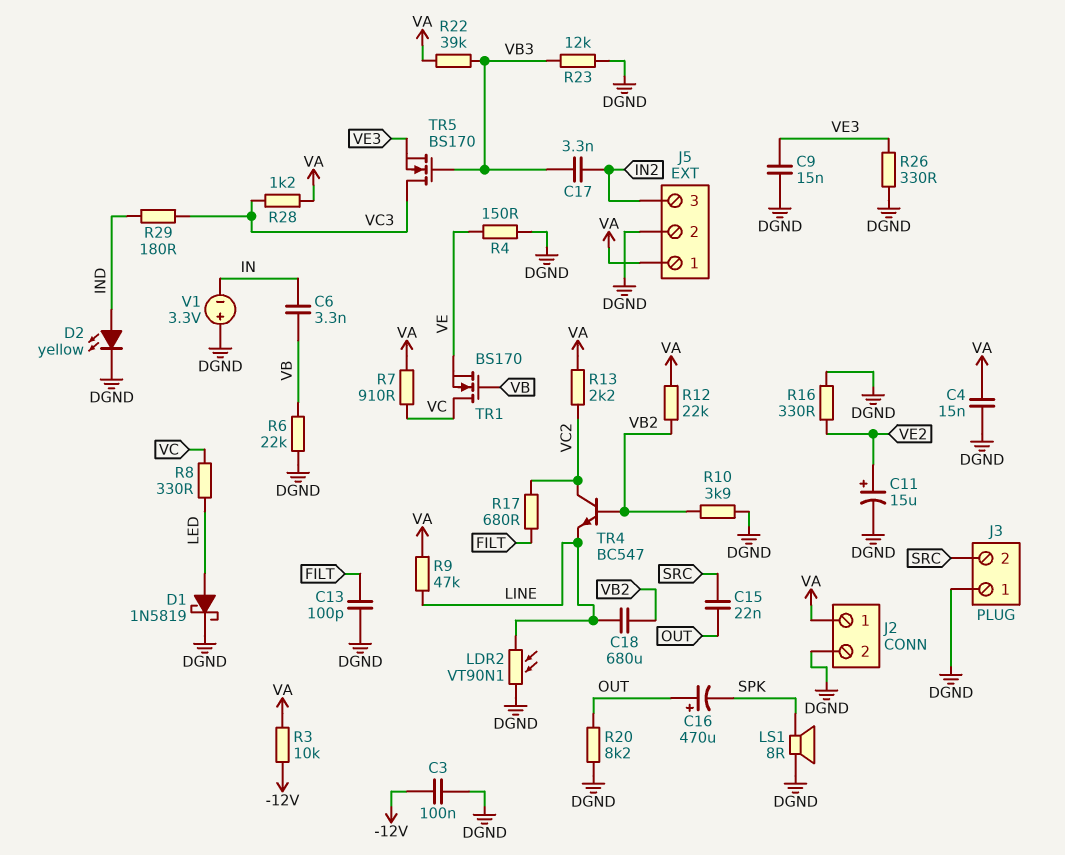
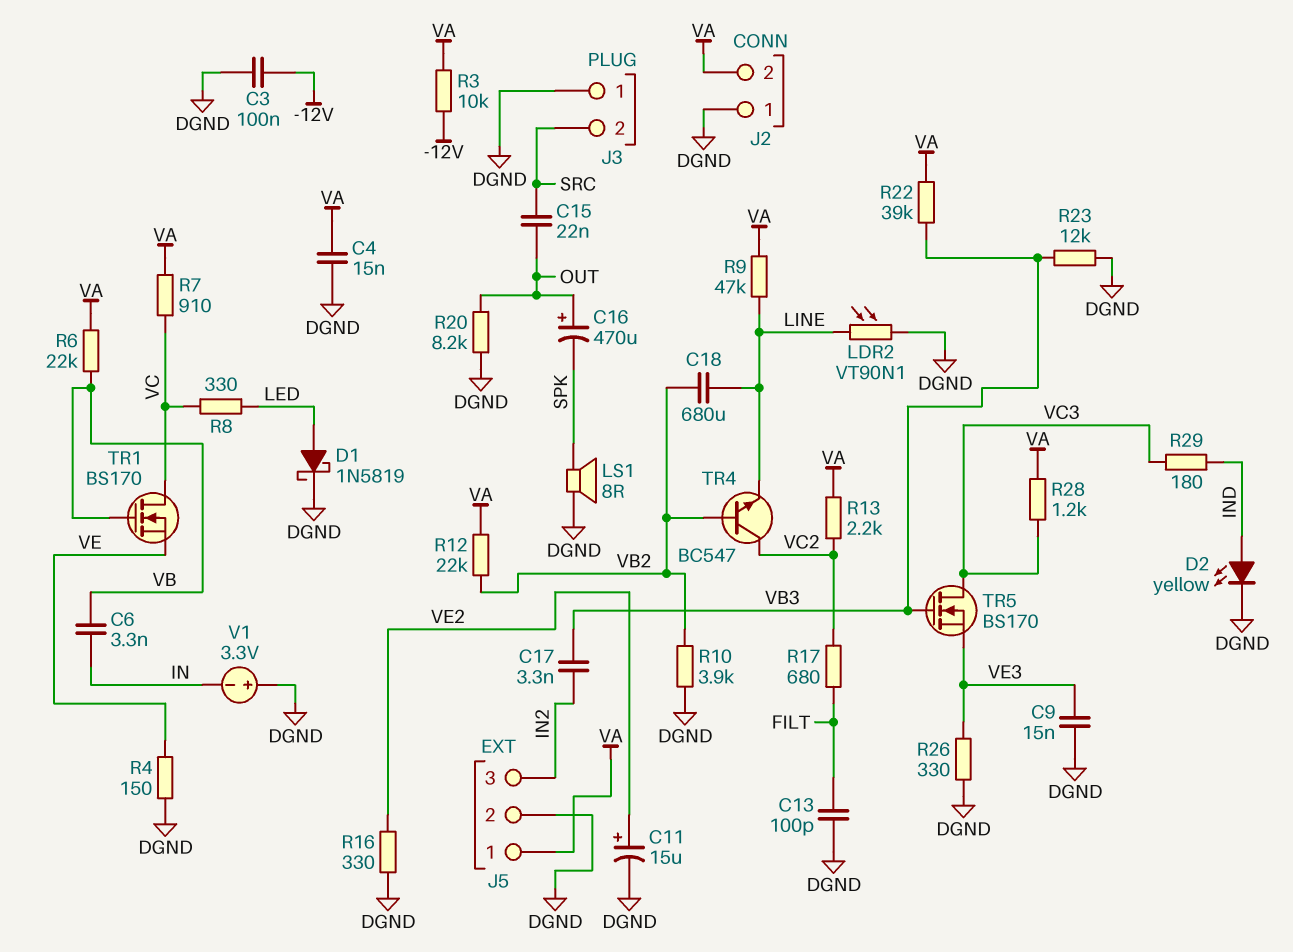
J2 pin 1: VA -> DGND
J2 pin 2: DGND -> VA
R6: 22k (DGND, VB) -> 22k (VA, VB)

